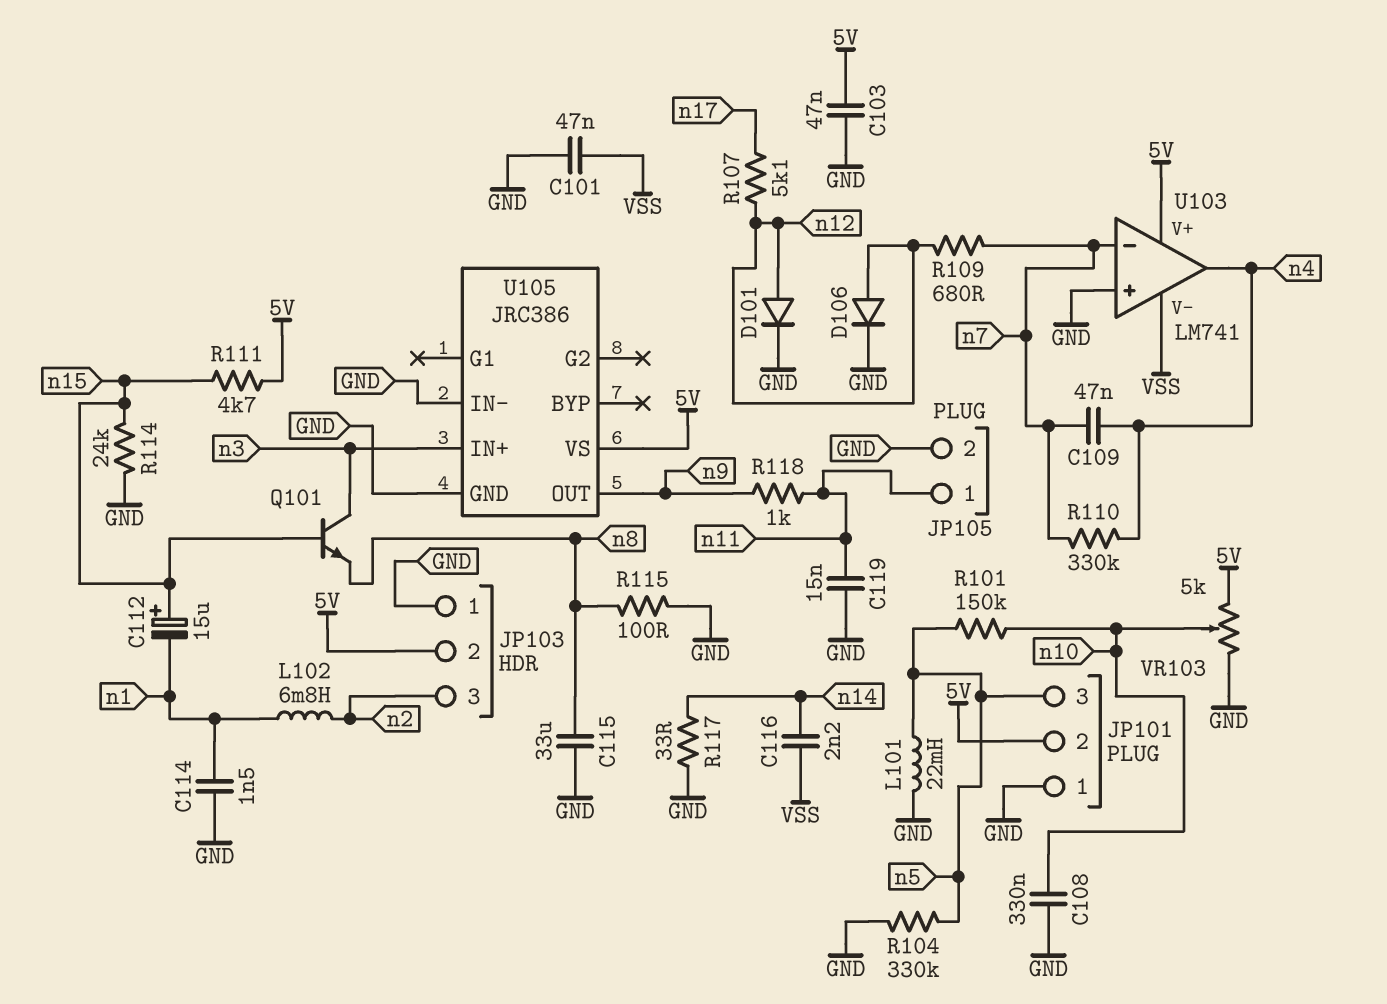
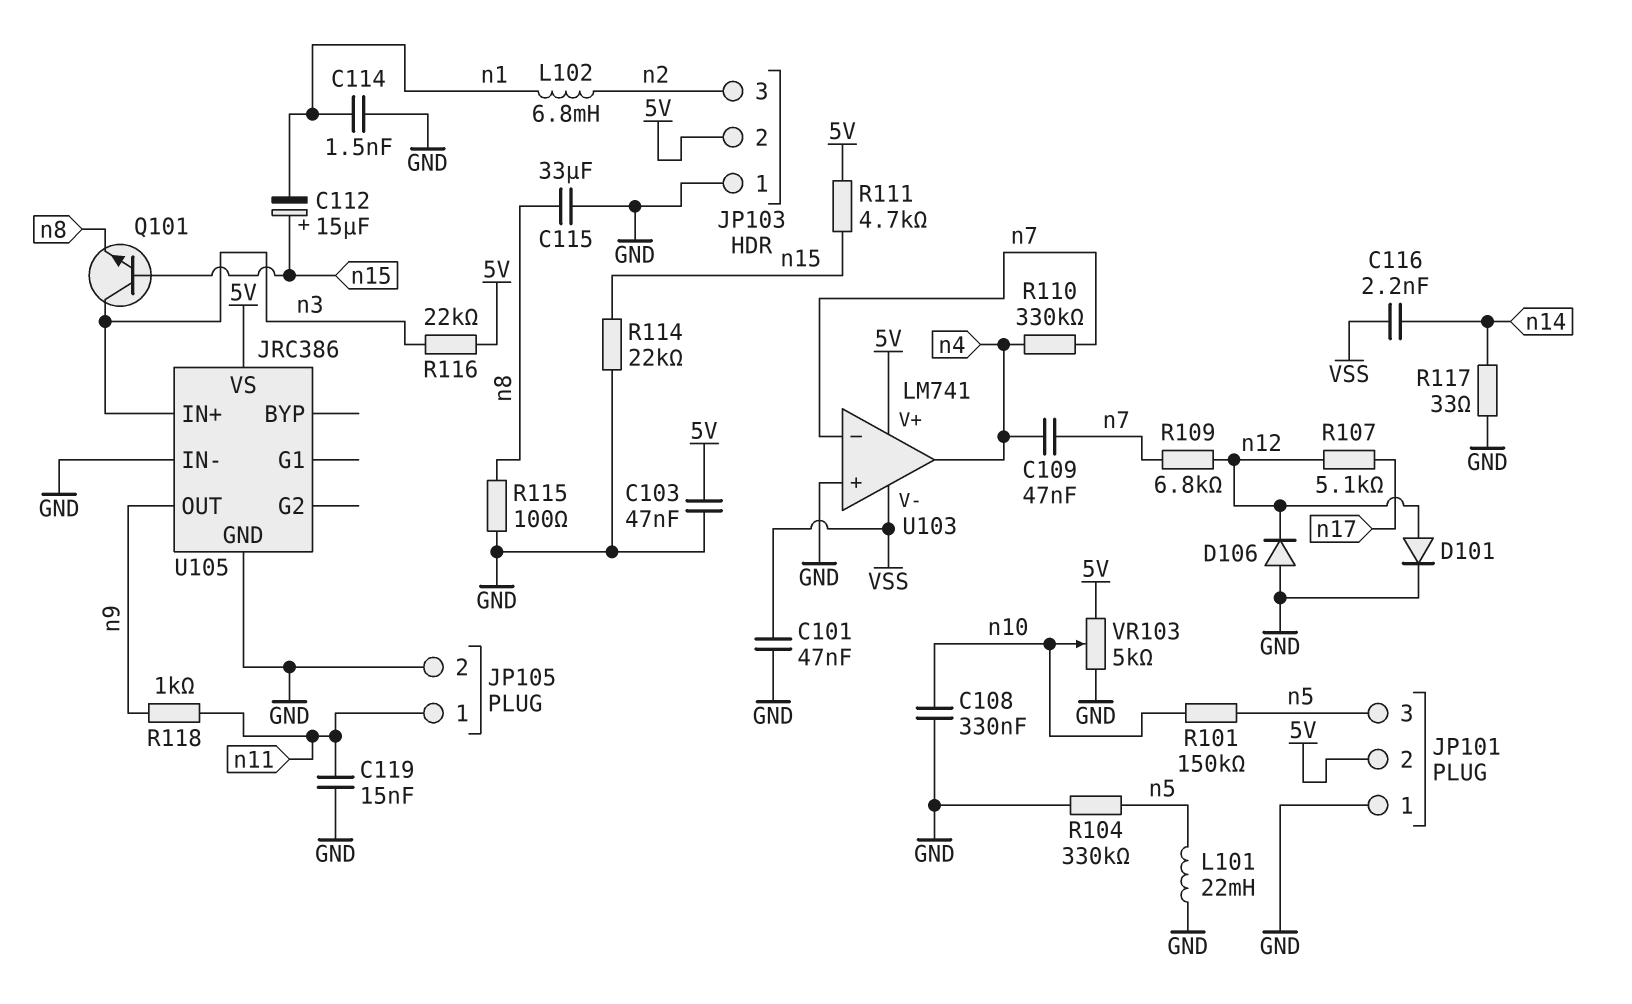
D106: diode (A n12, K GND) -> diode (A GND, K n12)
R109: 680 (n7, n12) -> 6.8k (n7, n12)
R114: 24k (GND, n15) -> 22k (GND, n15)
R116: none -> 22k (5V, n3)

